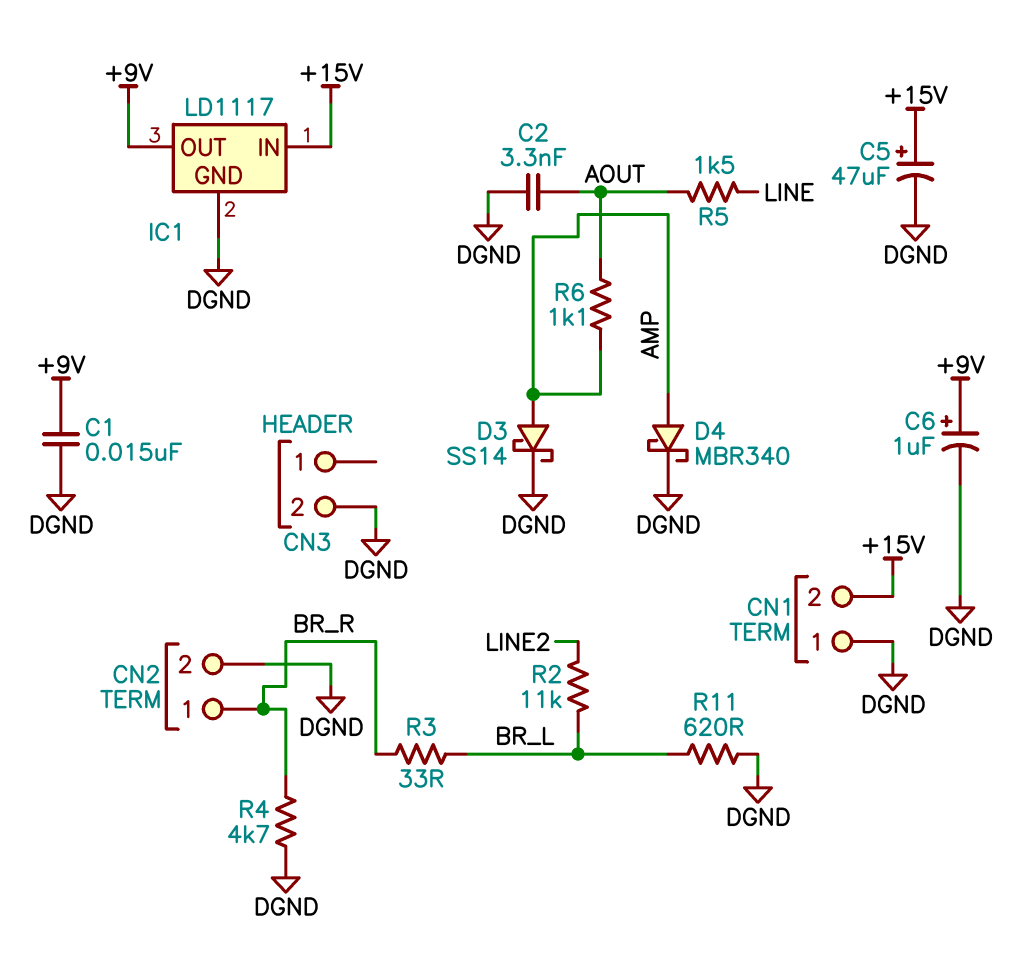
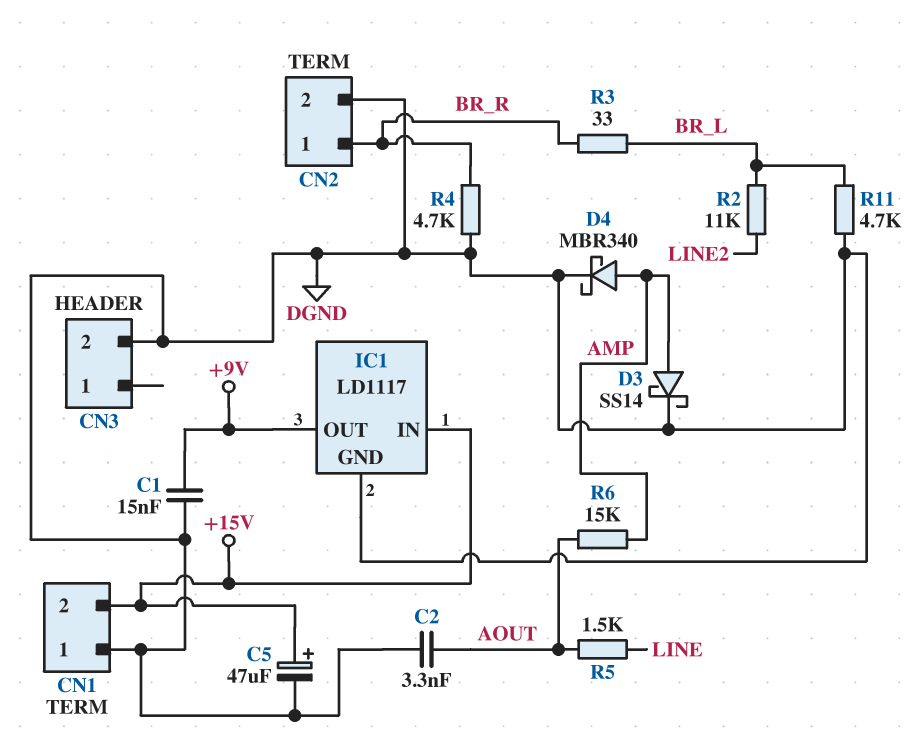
C6: 1uF (plus +9V, minus DGND) -> none
R6: 1.1k (AMP, AOUT) -> 15k (AMP, AOUT)
R11: 620 (BR_L, DGND) -> 4.7k (BR_L, DGND)

